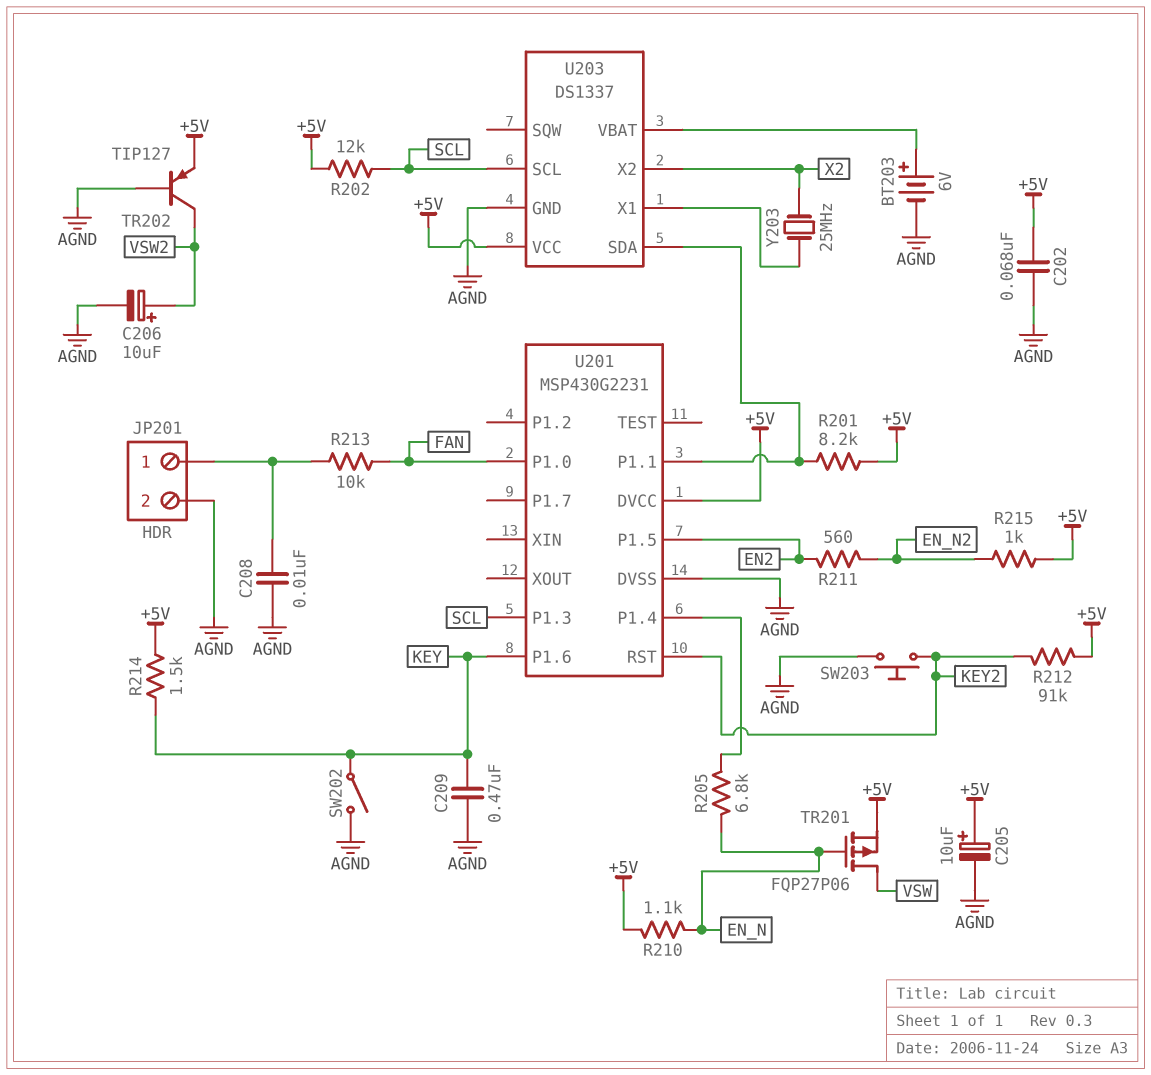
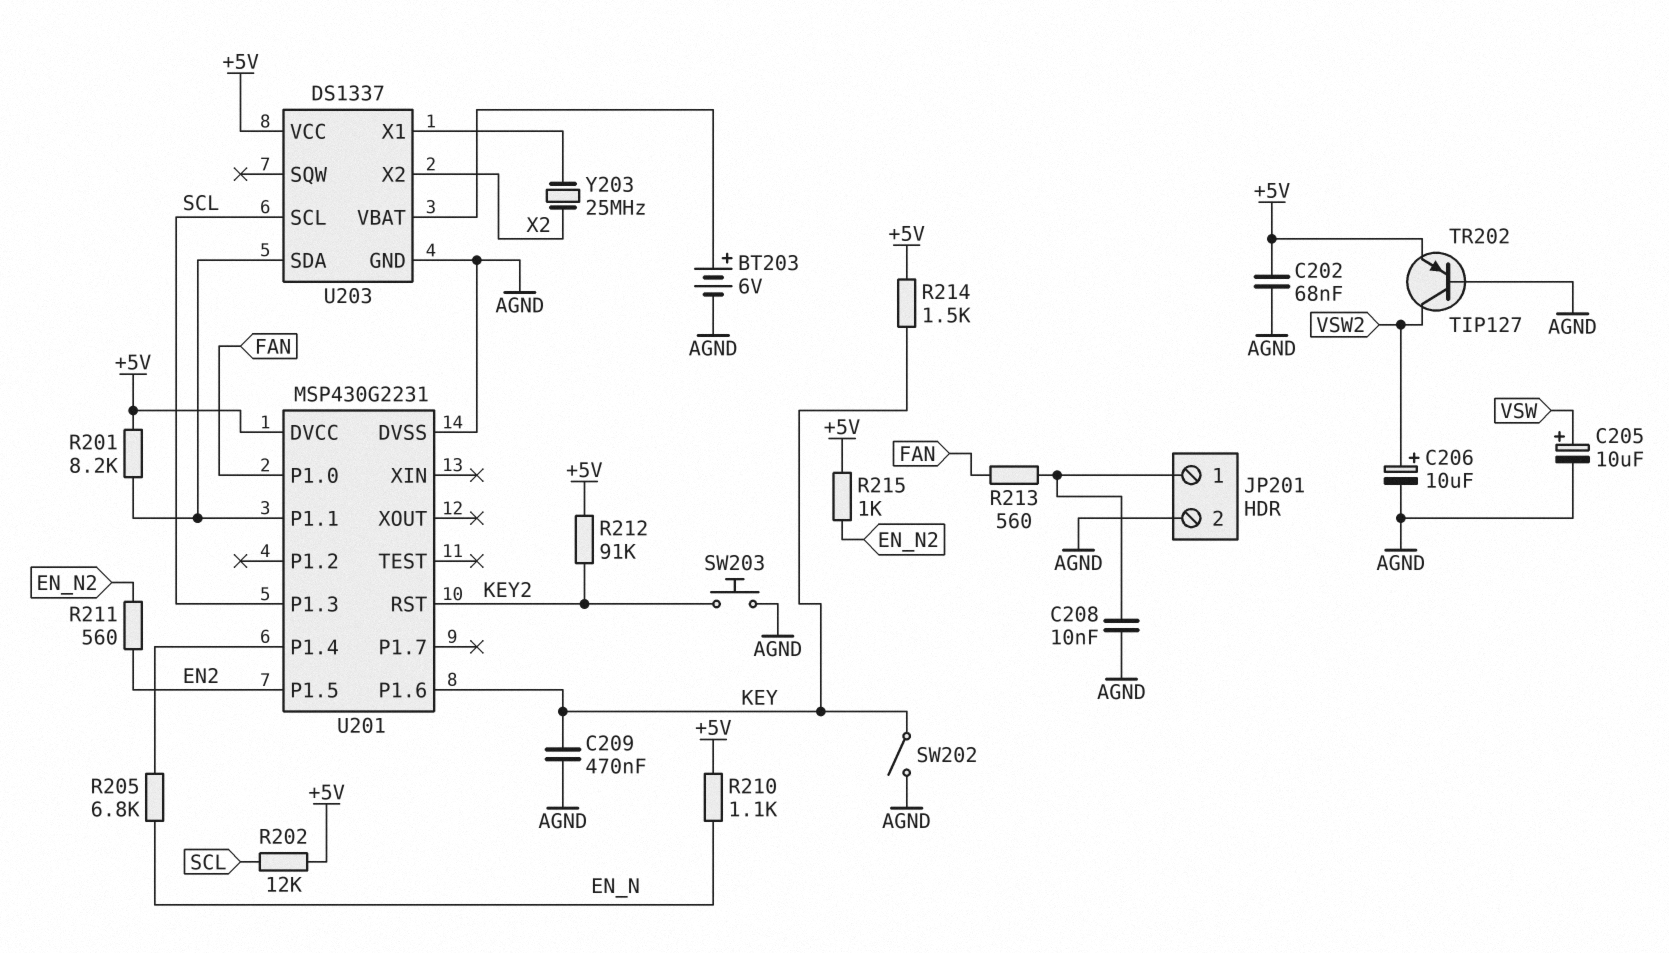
C205: 10uF (plus +5V, minus AGND) -> 10uF (plus VSW, minus AGND)
R213: 10k (FAN, JP201/1) -> 560 (FAN, JP201/1)
TR201: PMOS FQP27P06 (G EN_N, D VSW, S +5V) -> none

